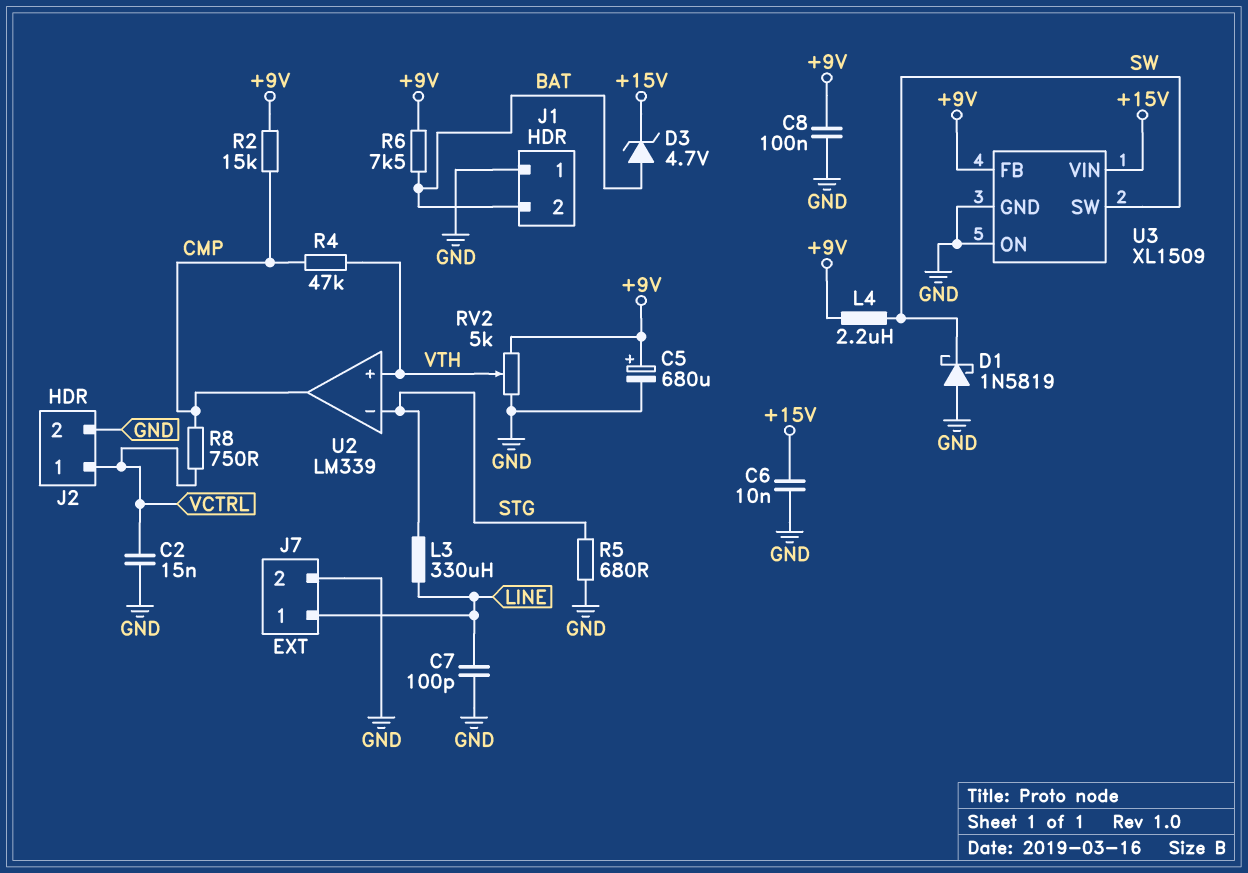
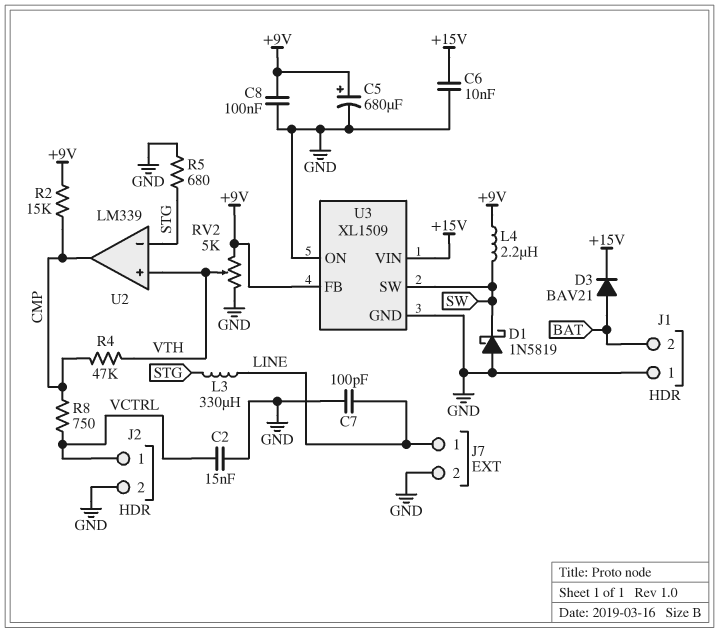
D3: zener 4.7V (A BAT, K +15V) -> diode BAV21 (A BAT, K +15V)
R6: 7.5k (+9V, BAT) -> none

